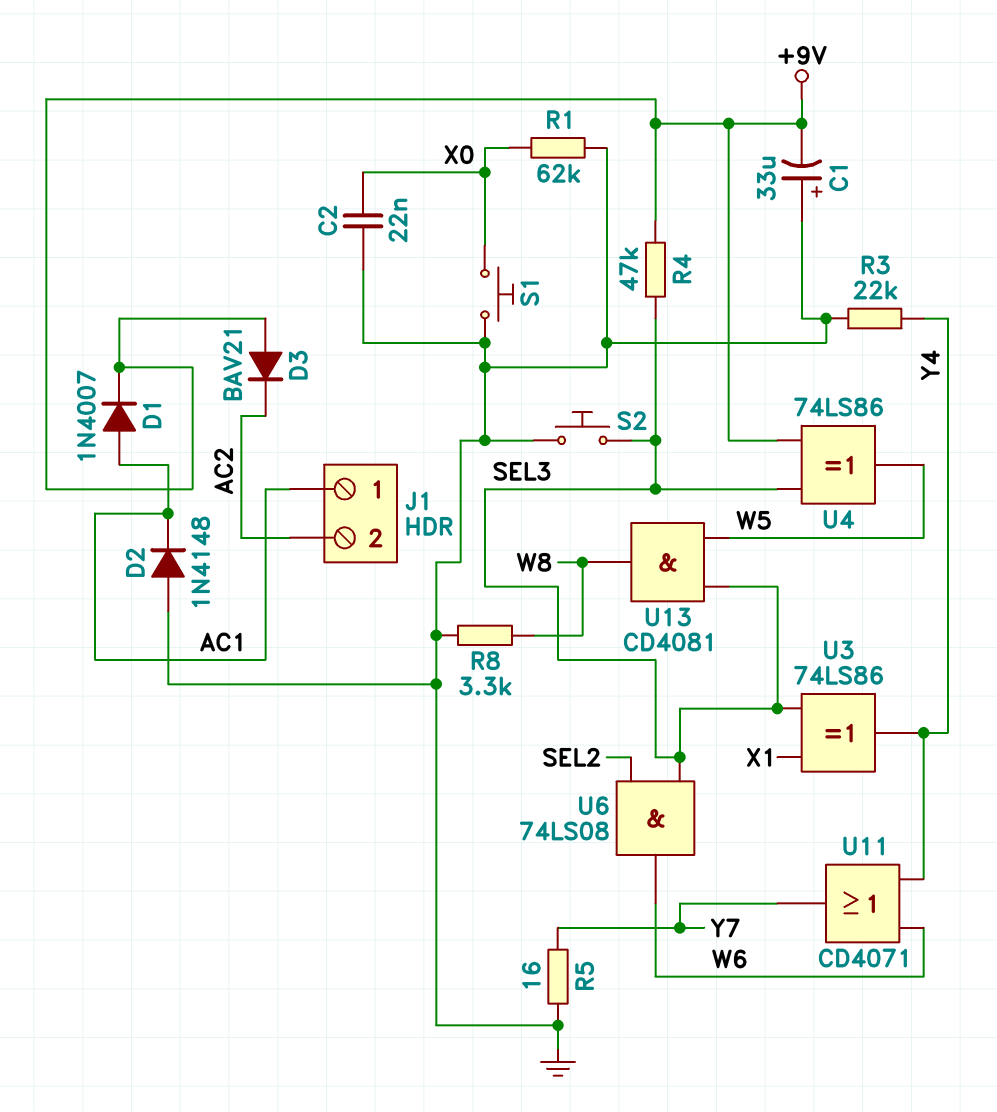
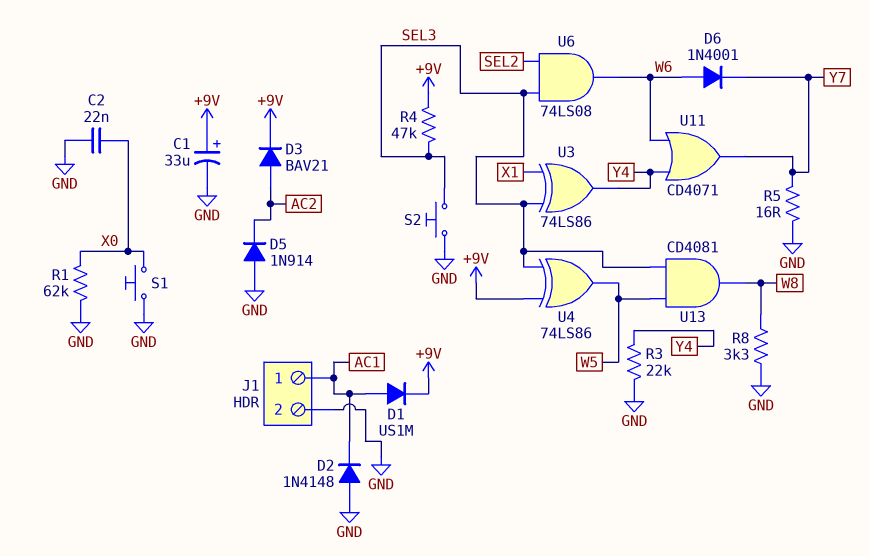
C1: 33uF (plus GND, minus +9V) -> 33uF (plus +9V, minus GND)
D1: diode 1N4007 (A AC1, K +9V) -> diode US1M (A AC1, K +9V)
D3: diode BAV21 (A +9V, K AC2) -> diode BAV21 (A AC2, K +9V)
D5: none -> diode 1N914 (A GND, K AC2)
D6: none -> diode 1N4001 (A W6, K Y7)
J1 pin 2: AC2 -> GND

